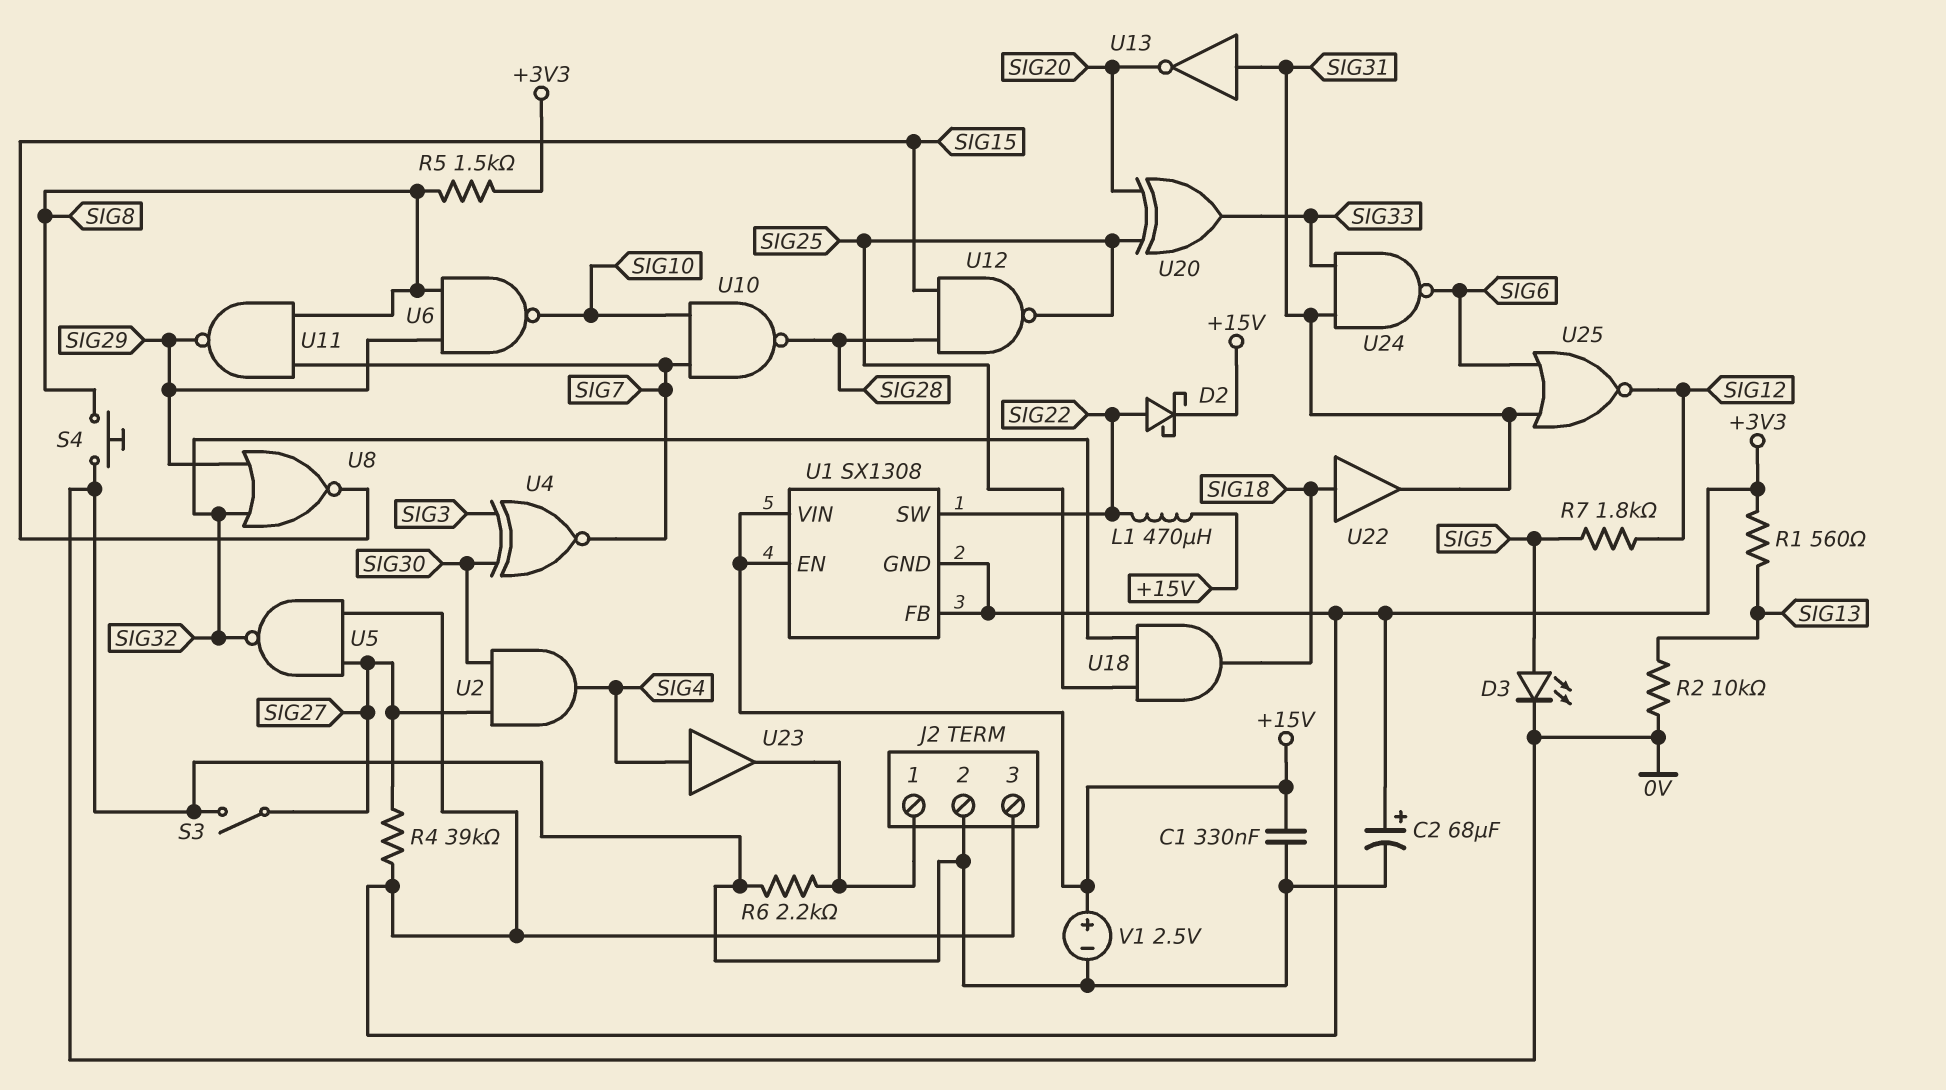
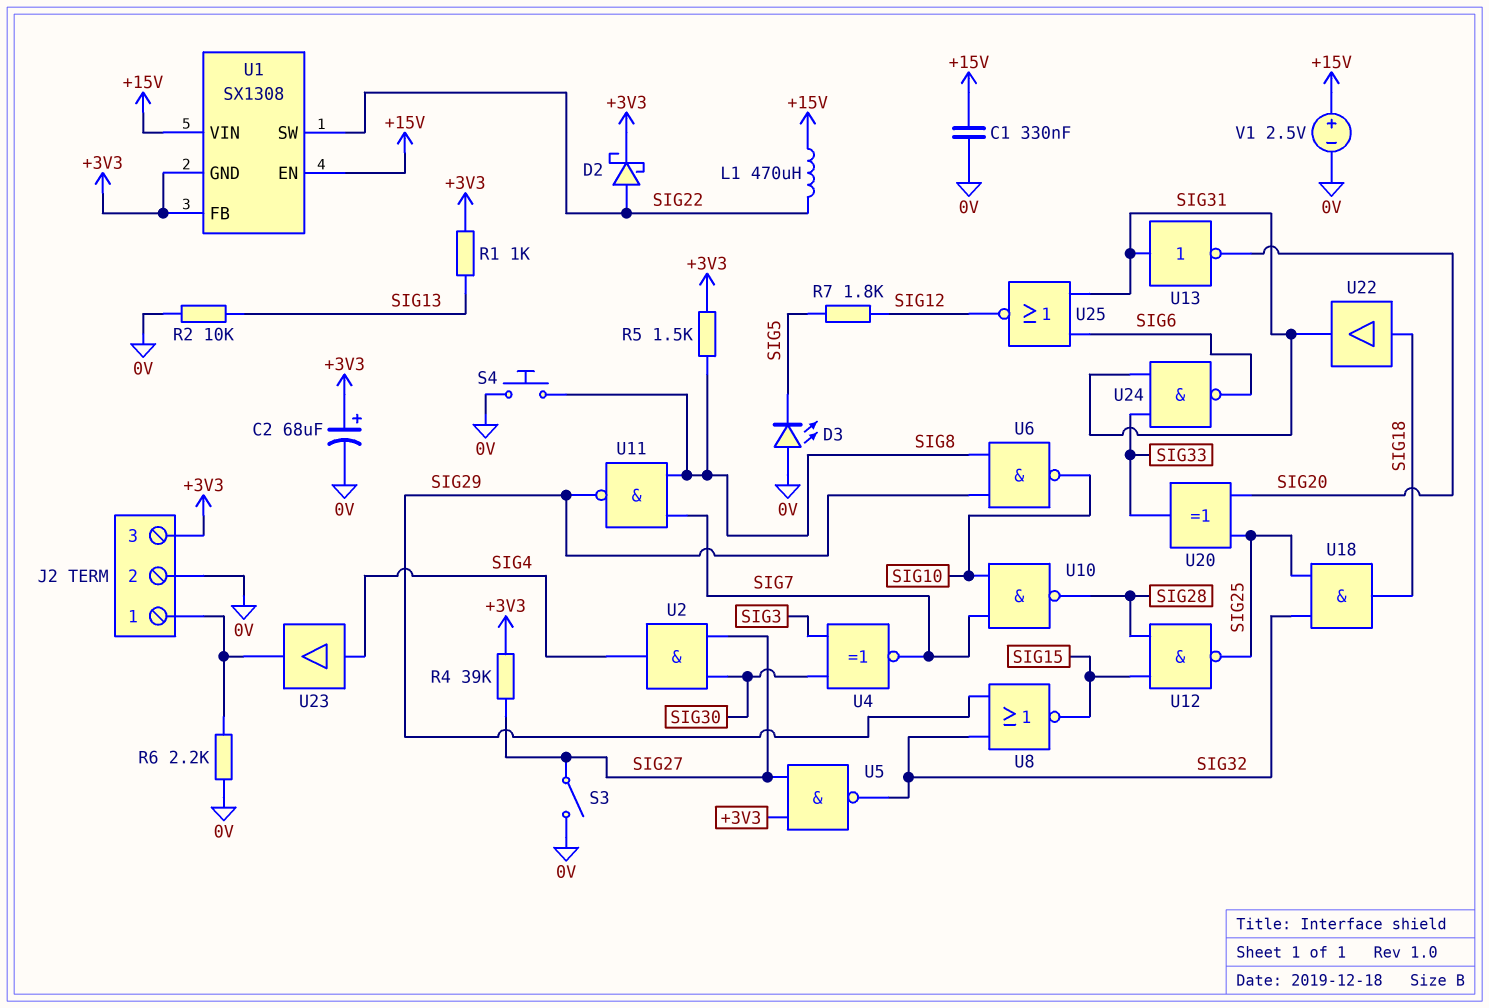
D2: schottky (A SIG22, K +15V) -> schottky (A SIG22, K +3V3)
D3: LED (A SIG5, K 0V) -> LED (A 0V, K SIG5)
R1: 560 (+3V3, SIG13) -> 1k (+3V3, SIG13)

